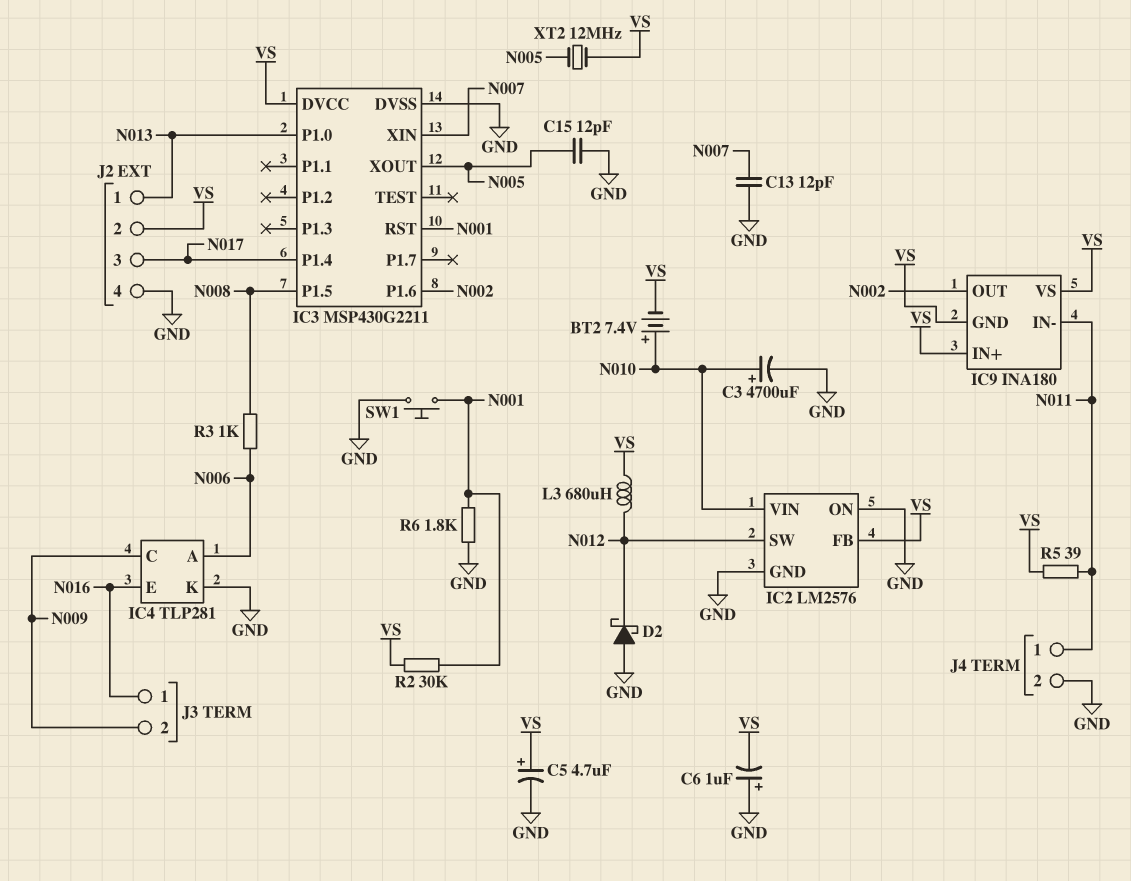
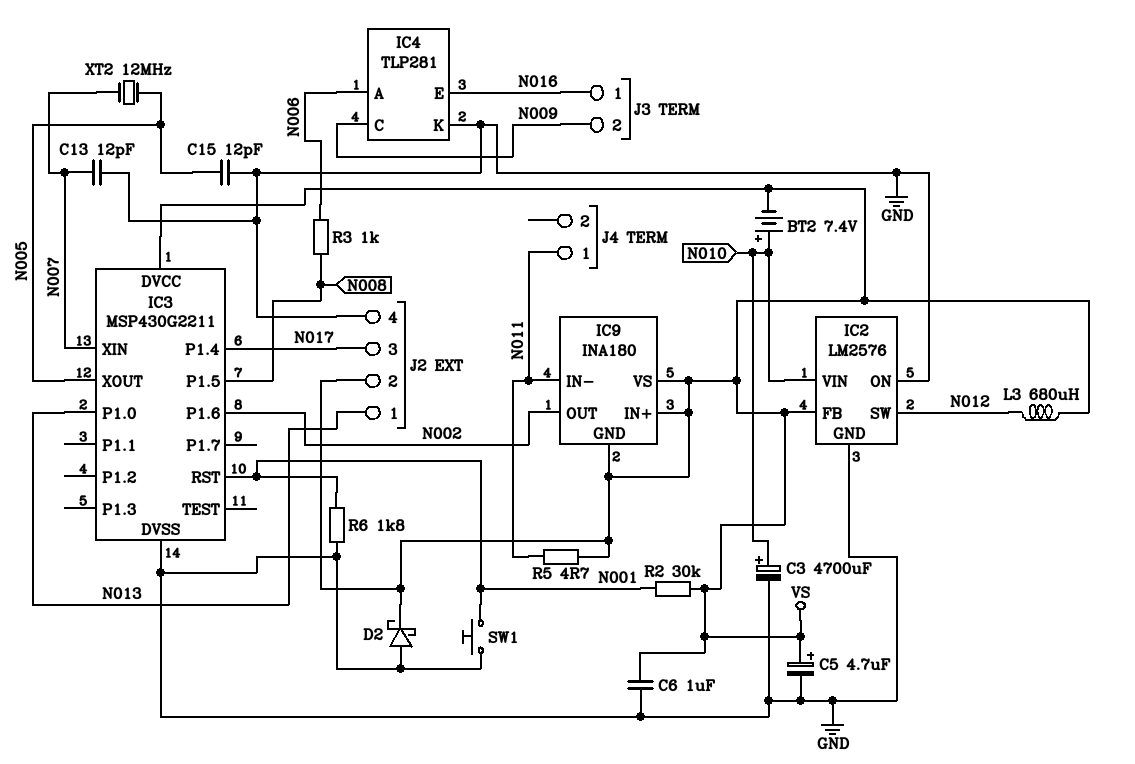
C6: 1uF (plus GND, minus VS) -> 1uF (GND, VS)
D2: schottky (A GND, K N012) -> schottky (A GND, K VS)
J4 pin 2: GND -> none
R5: 39 (N011, VS) -> 4.7 (N011, VS)
XT2: 12MHz (N005, VS) -> 12MHz (N005, N007)

